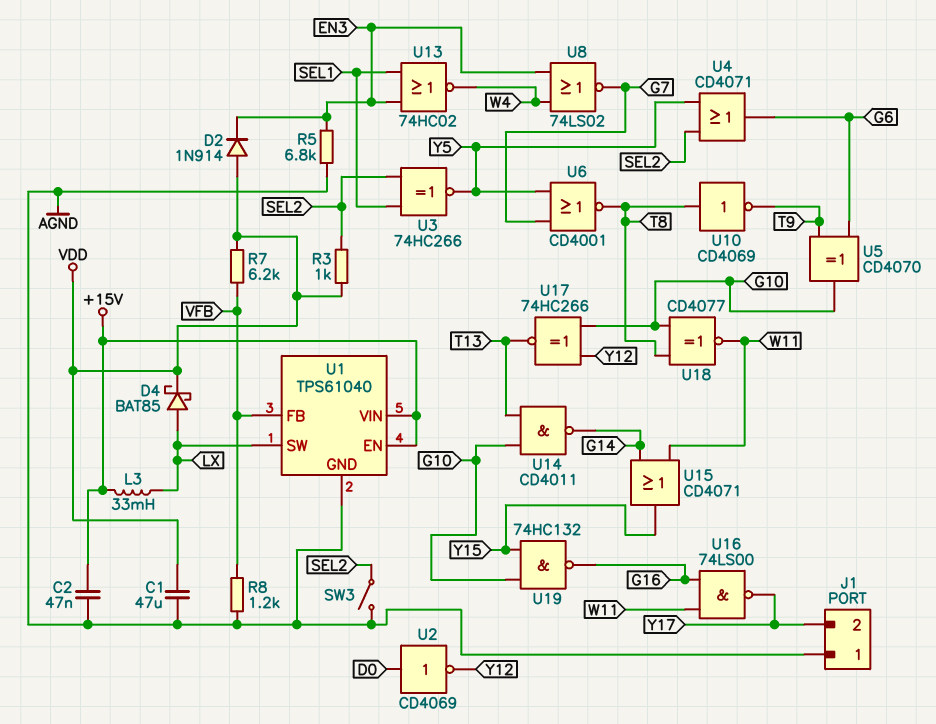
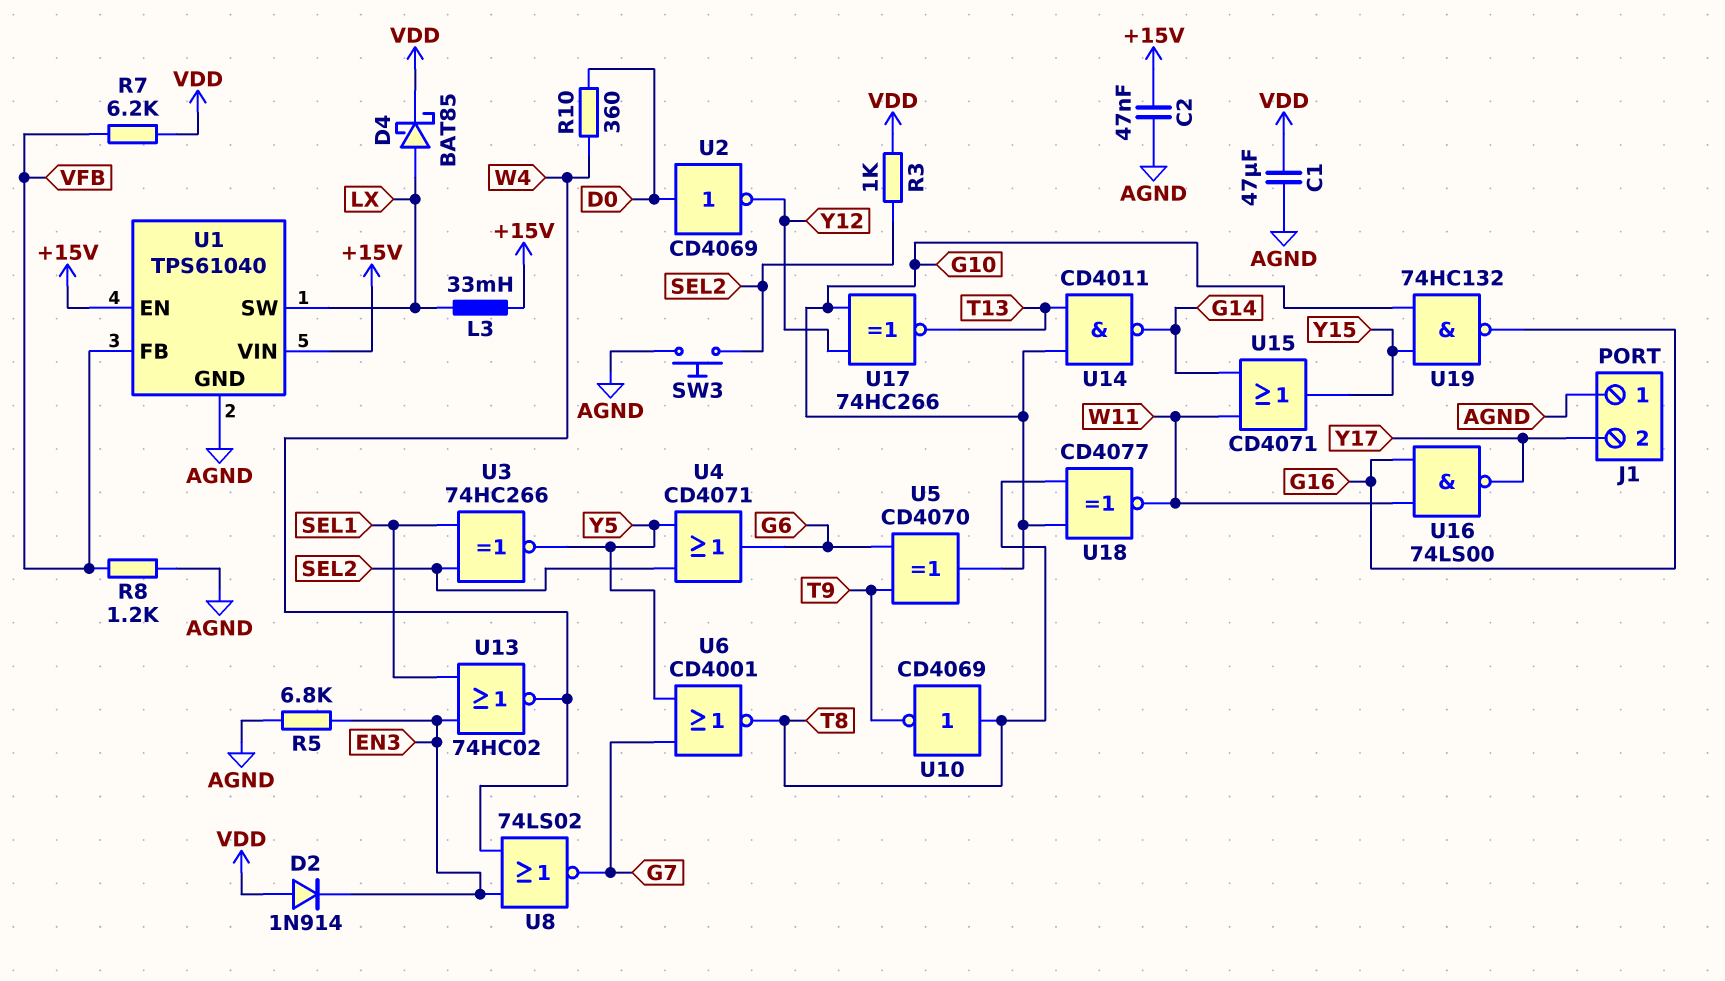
R10: none -> 360 (D0, W4)
SW3: switch (AGND, SEL2) -> button (AGND, SEL2)

